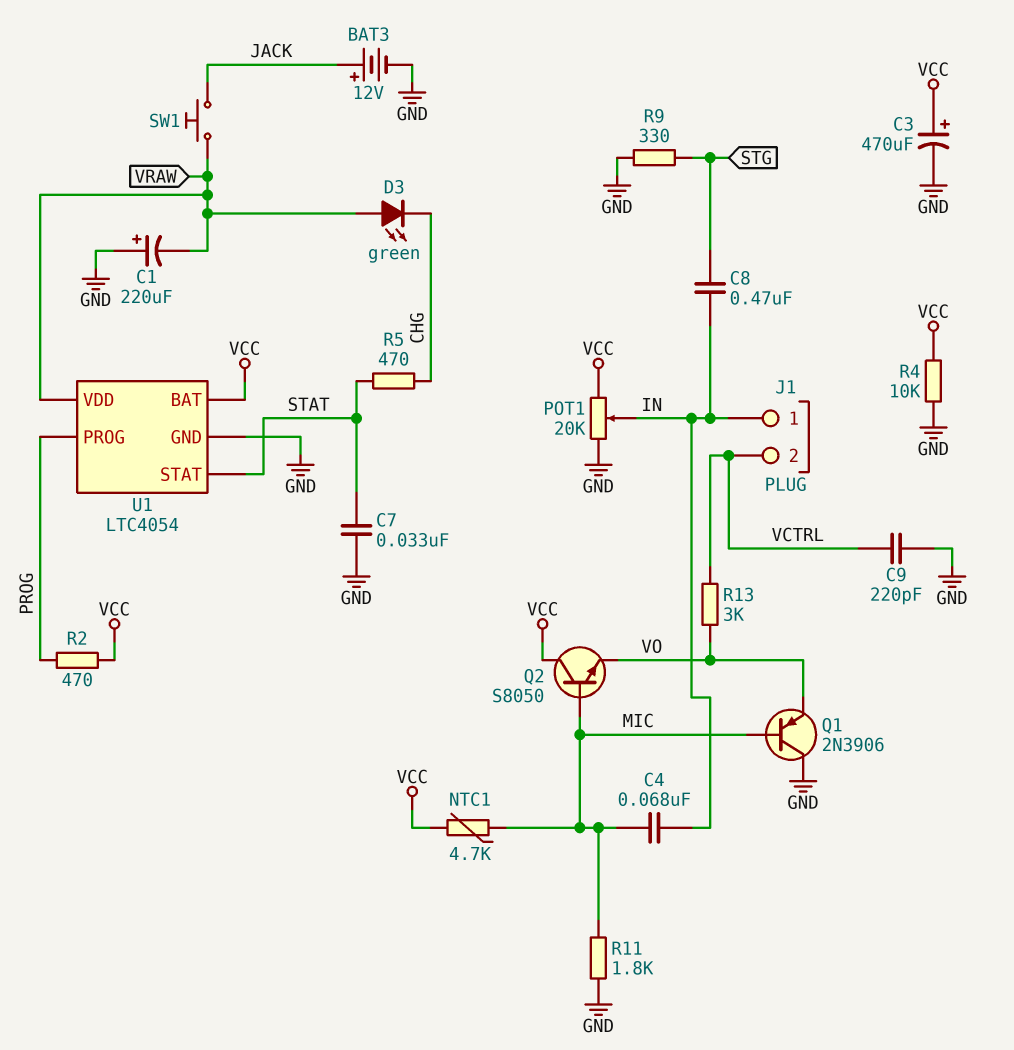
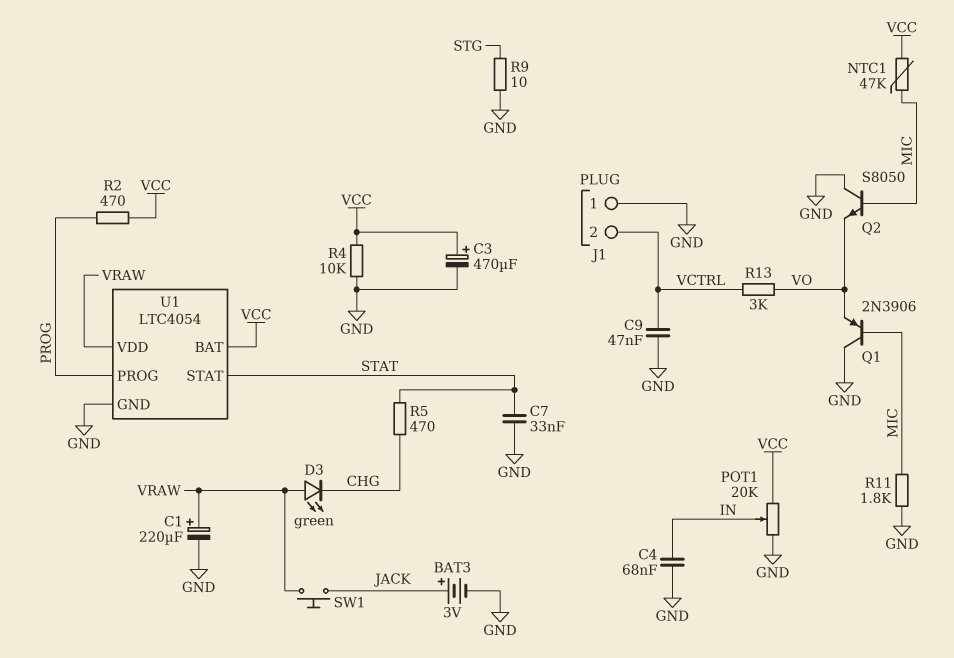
BAT3: 12V (plus JACK, minus GND) -> 3V (plus JACK, minus GND)
C1: 220uF (plus GND, minus VRAW) -> 220uF (plus VRAW, minus GND)
C4: 68nF (IN, MIC) -> 68nF (GND, IN)
C8: 470nF (IN, STG) -> none
C9: 220pF (GND, VCTRL) -> 47nF (GND, VCTRL)
J1 pin 1: IN -> GND
NTC1: 4.7k (MIC, VCC) -> 47k (MIC, VCC)
Q2: NPN S8050 (B MIC, C VCC, E VO) -> NPN S8050 (B MIC, C GND, E VO)
R9: 330 (GND, STG) -> 10 (GND, STG)

